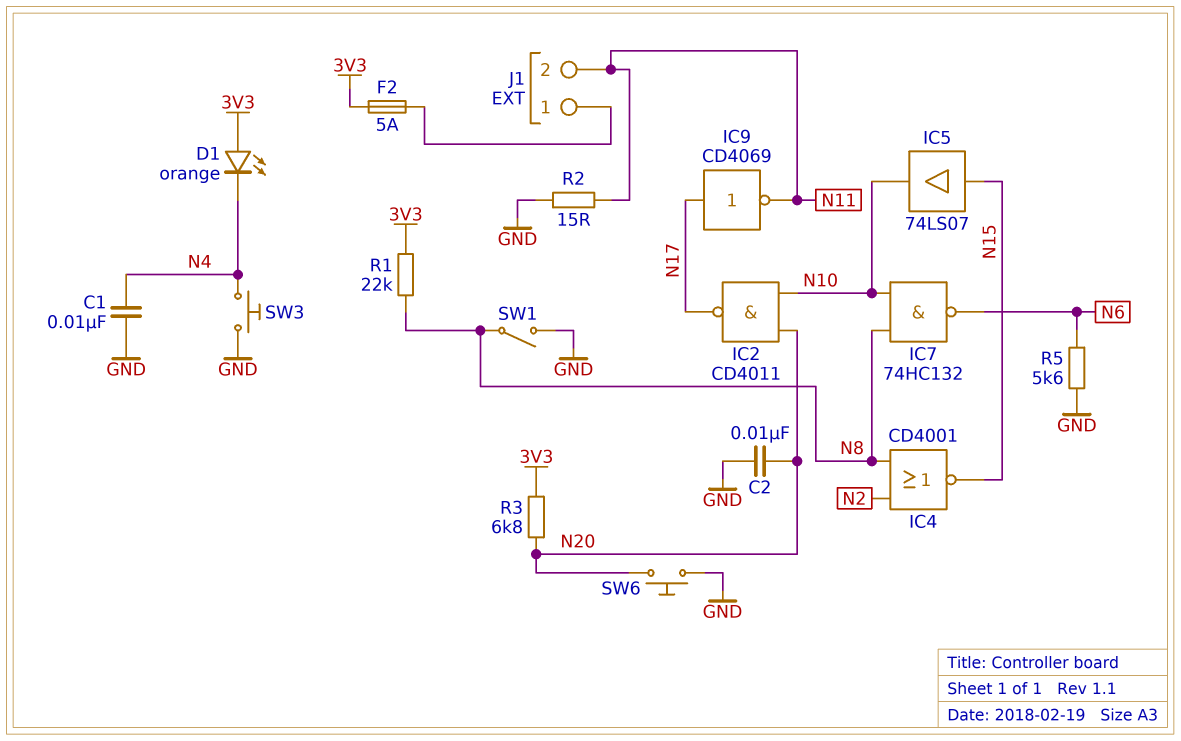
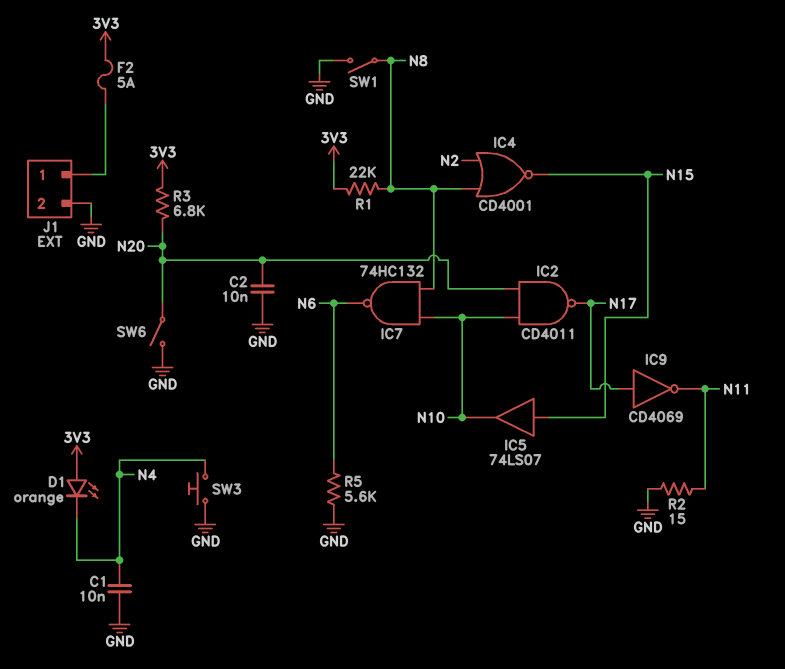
J1 pin 2: N11 -> GND
SW6: button (GND, N20) -> switch (GND, N20)

